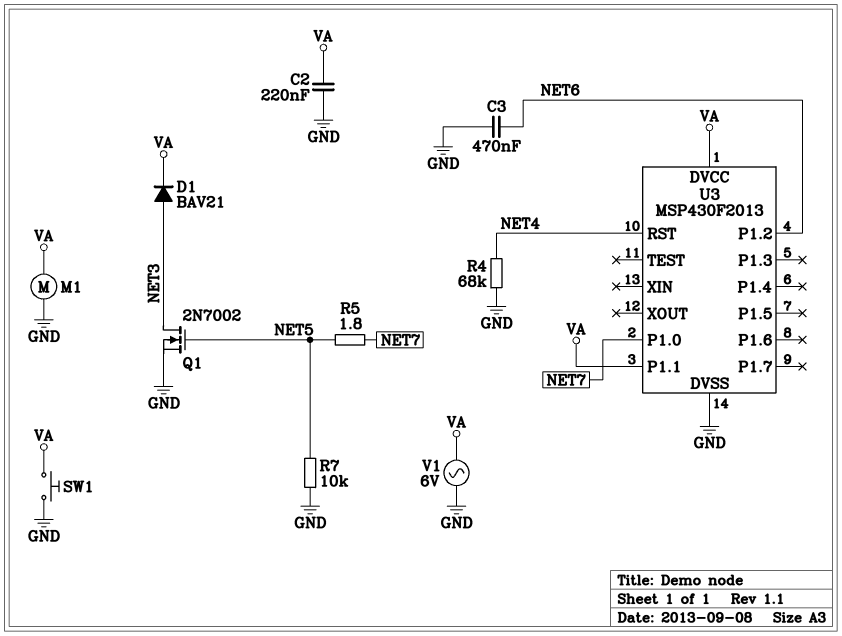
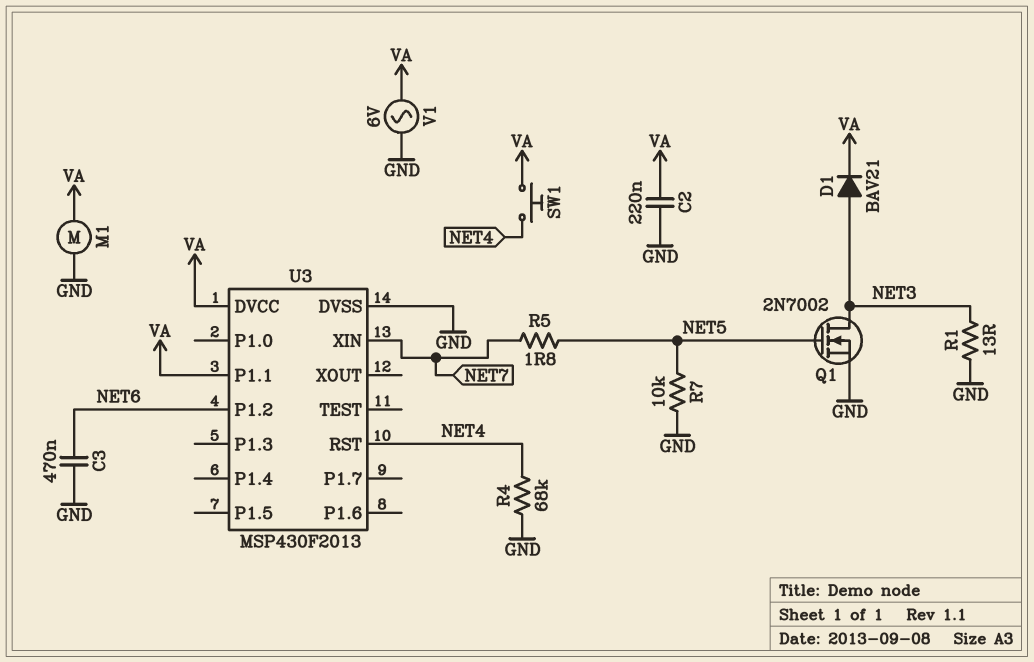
R1: none -> 13 (GND, NET3)
SW1: button (GND, VA) -> button (NET4, VA)
U3 pin P1.0: NET7 -> none
U3 pin XIN: none -> NET7

